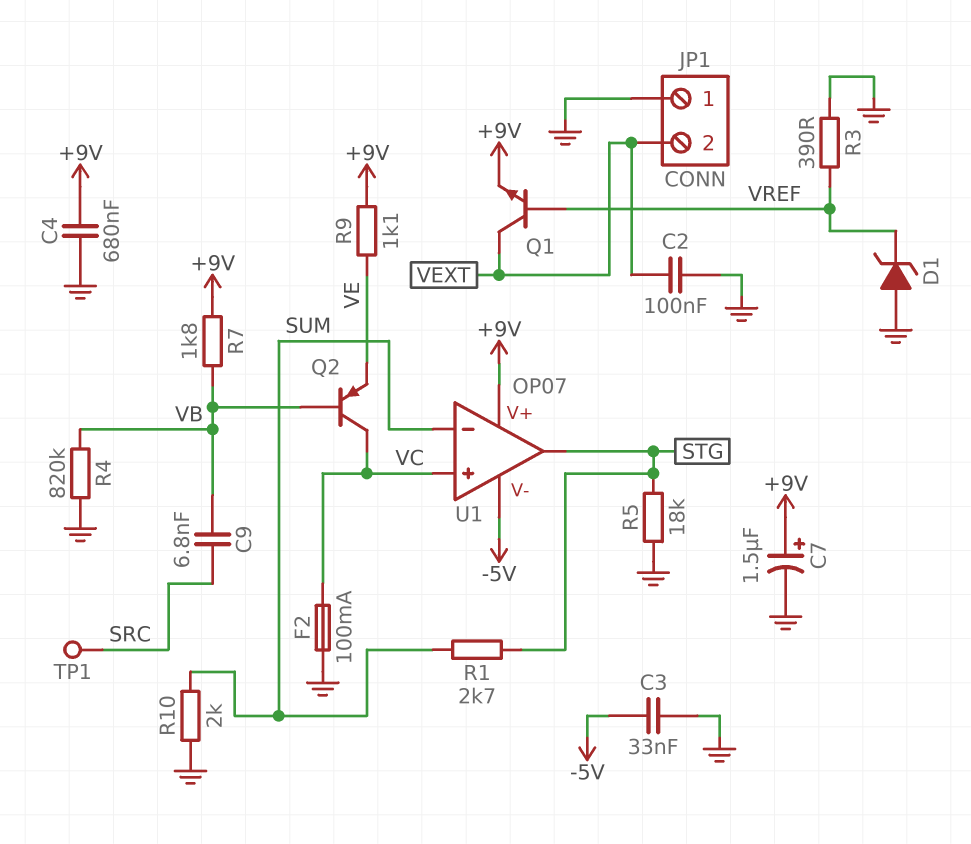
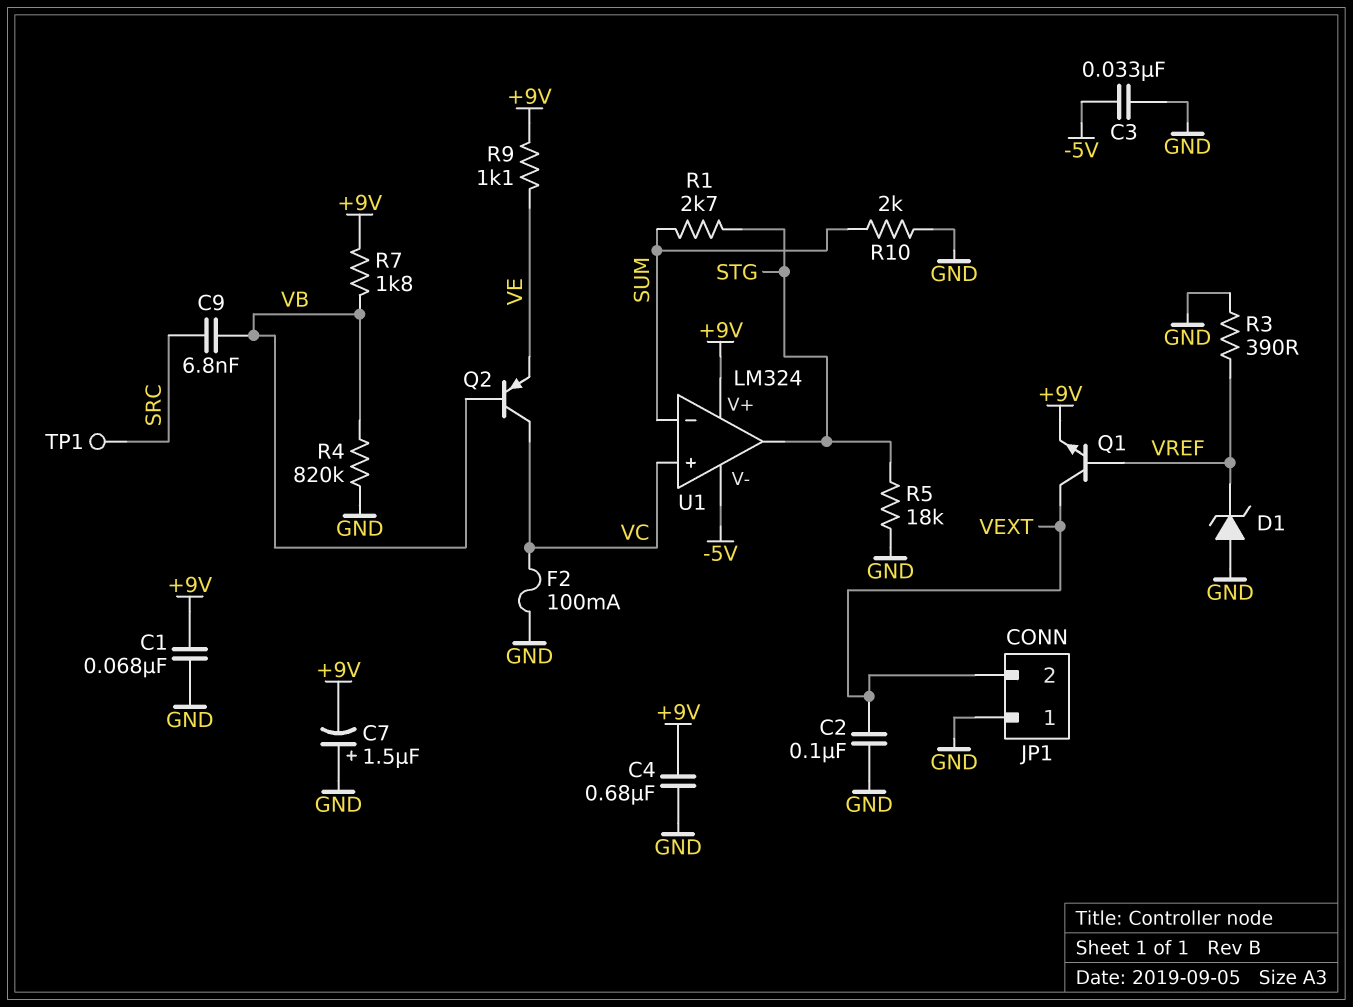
C1: none -> 68nF (+9V, GND)
C7: 1.5uF (plus +9V, minus GND) -> 1.5uF (plus GND, minus +9V)
U1: OP07 -> LM324

